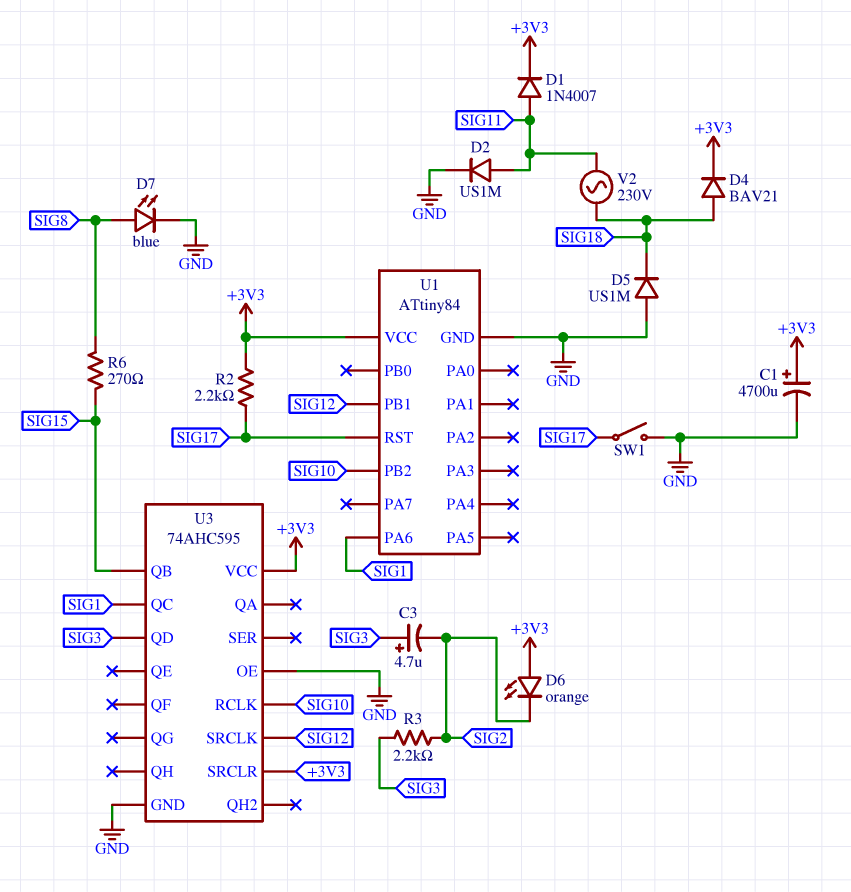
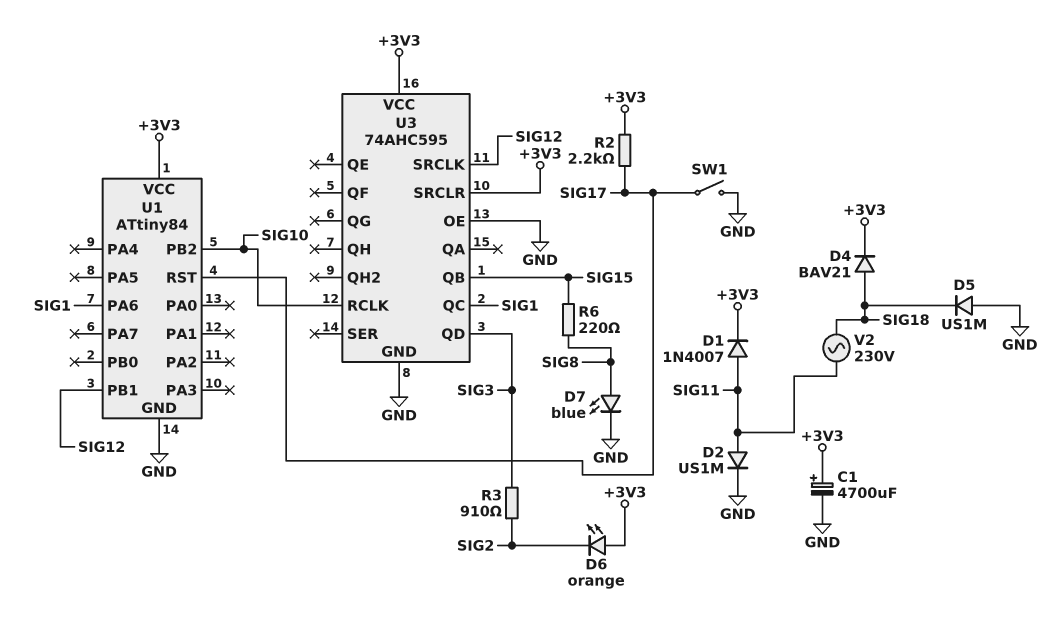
C3: 4.7uF (plus SIG3, minus SIG2) -> none
R3: 2.2k (SIG2, SIG3) -> 910 (SIG2, SIG3)
R6: 270 (SIG8, SIG15) -> 220 (SIG8, SIG15)

